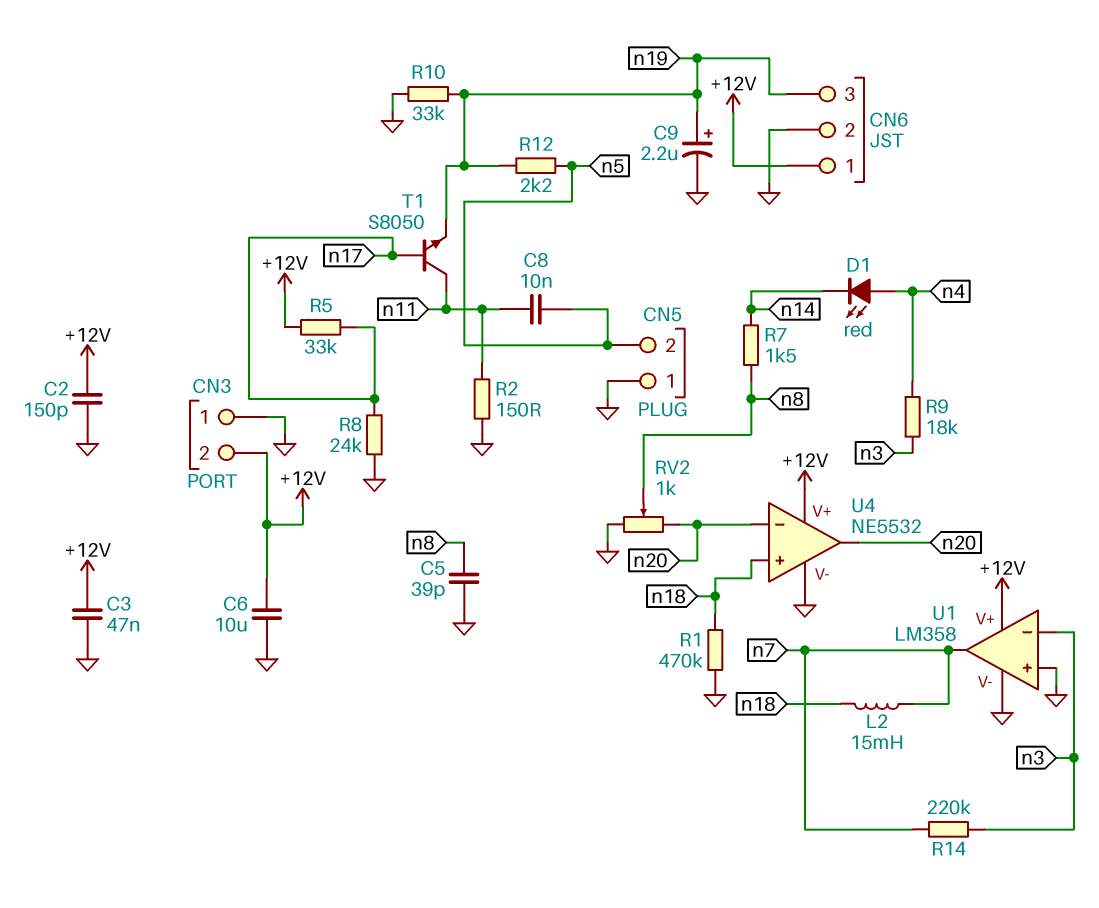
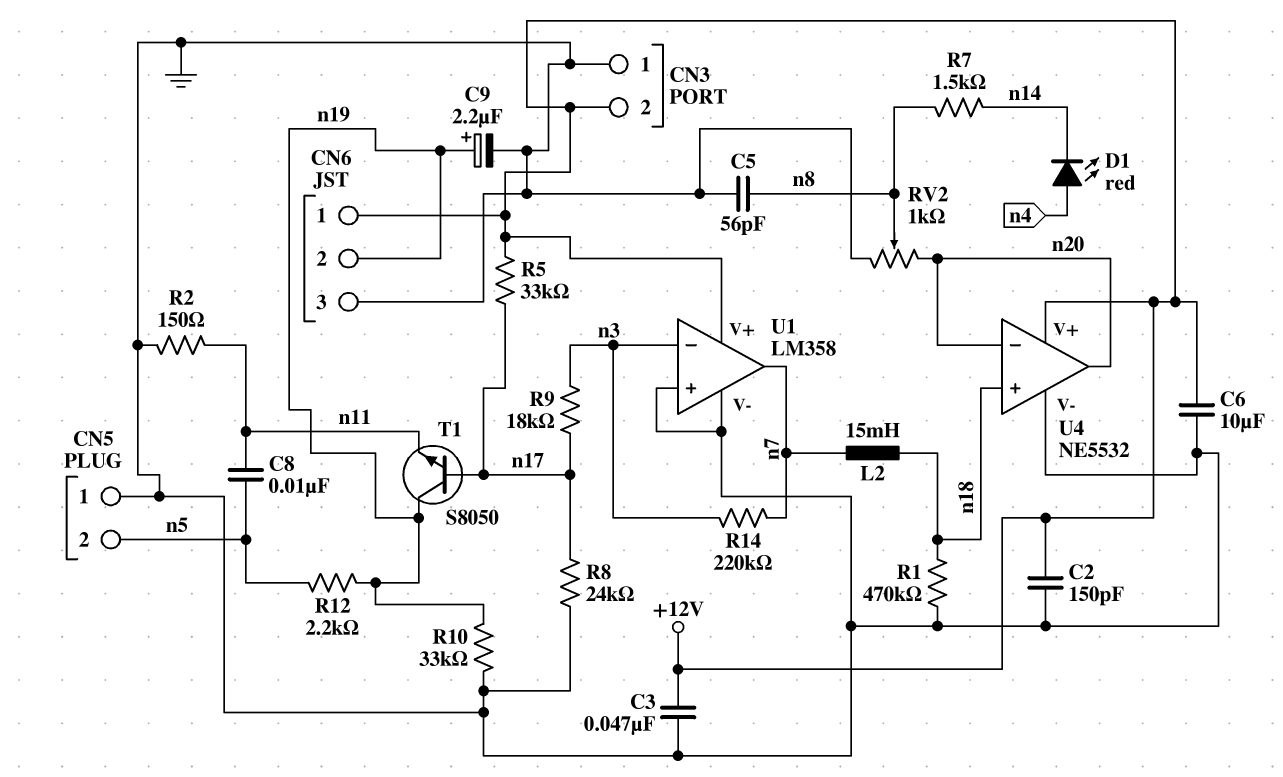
C5: 39pF (GND, n8) -> 56pF (GND, n8)
CN6 pin 2: GND -> n19
CN6 pin 3: n19 -> GND
R9: 18k (n3, n4) -> 18k (n3, n17)
T1: NPN S8050 (B n17, C n11, E n19) -> NPN S8050 (B n17, C n19, E n11)

